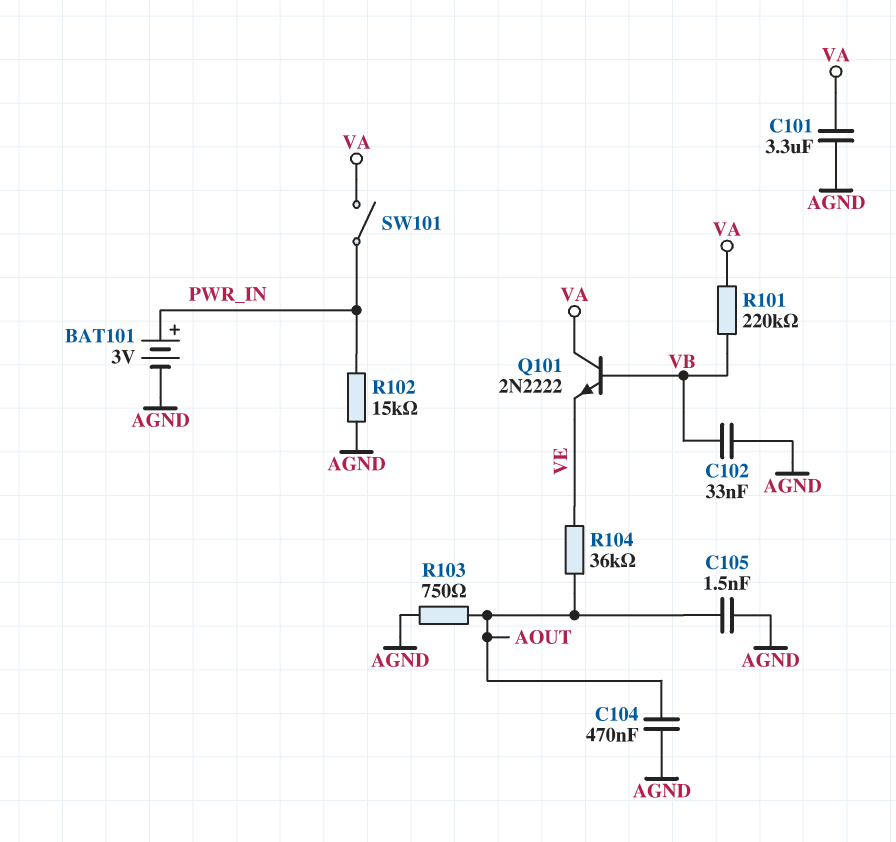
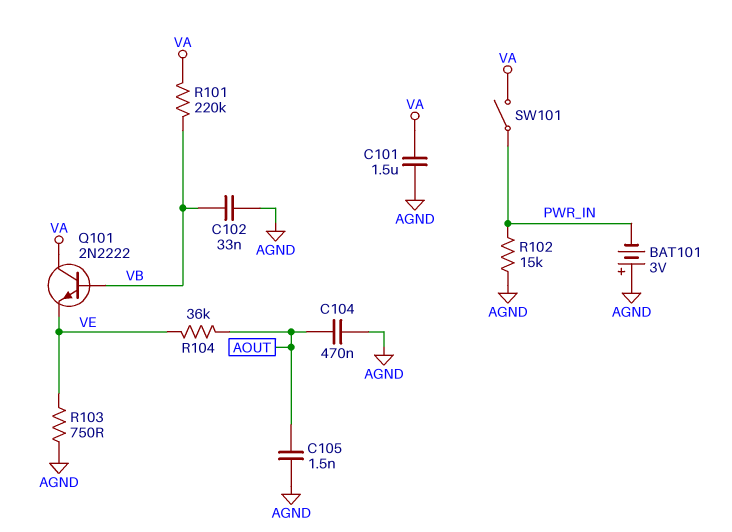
BAT101: 3V (plus PWR_IN, minus AGND) -> 3V (plus AGND, minus PWR_IN)
C101: 3.3uF (AGND, VA) -> 1.5uF (AGND, VA)
R103: 750 (AGND, AOUT) -> 750 (AGND, VE)

